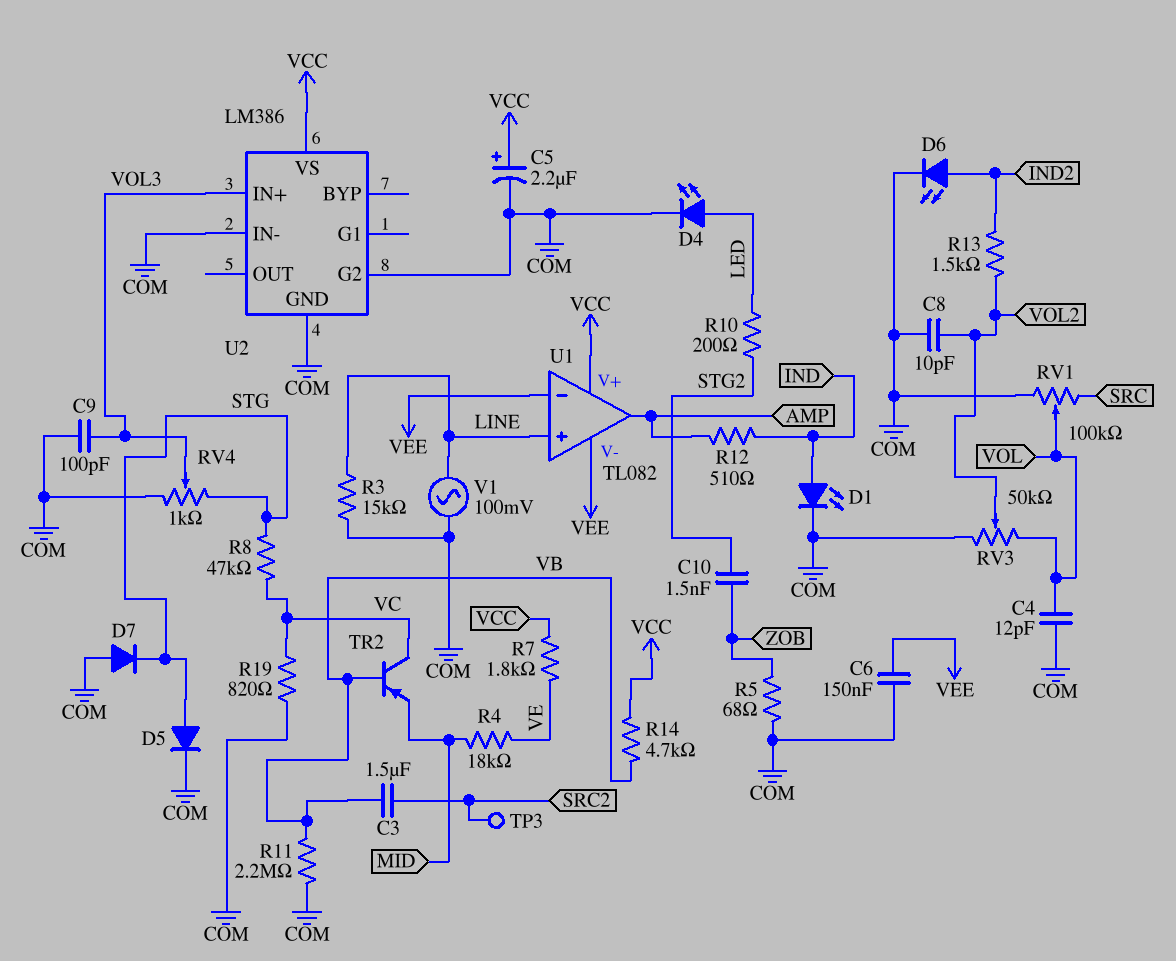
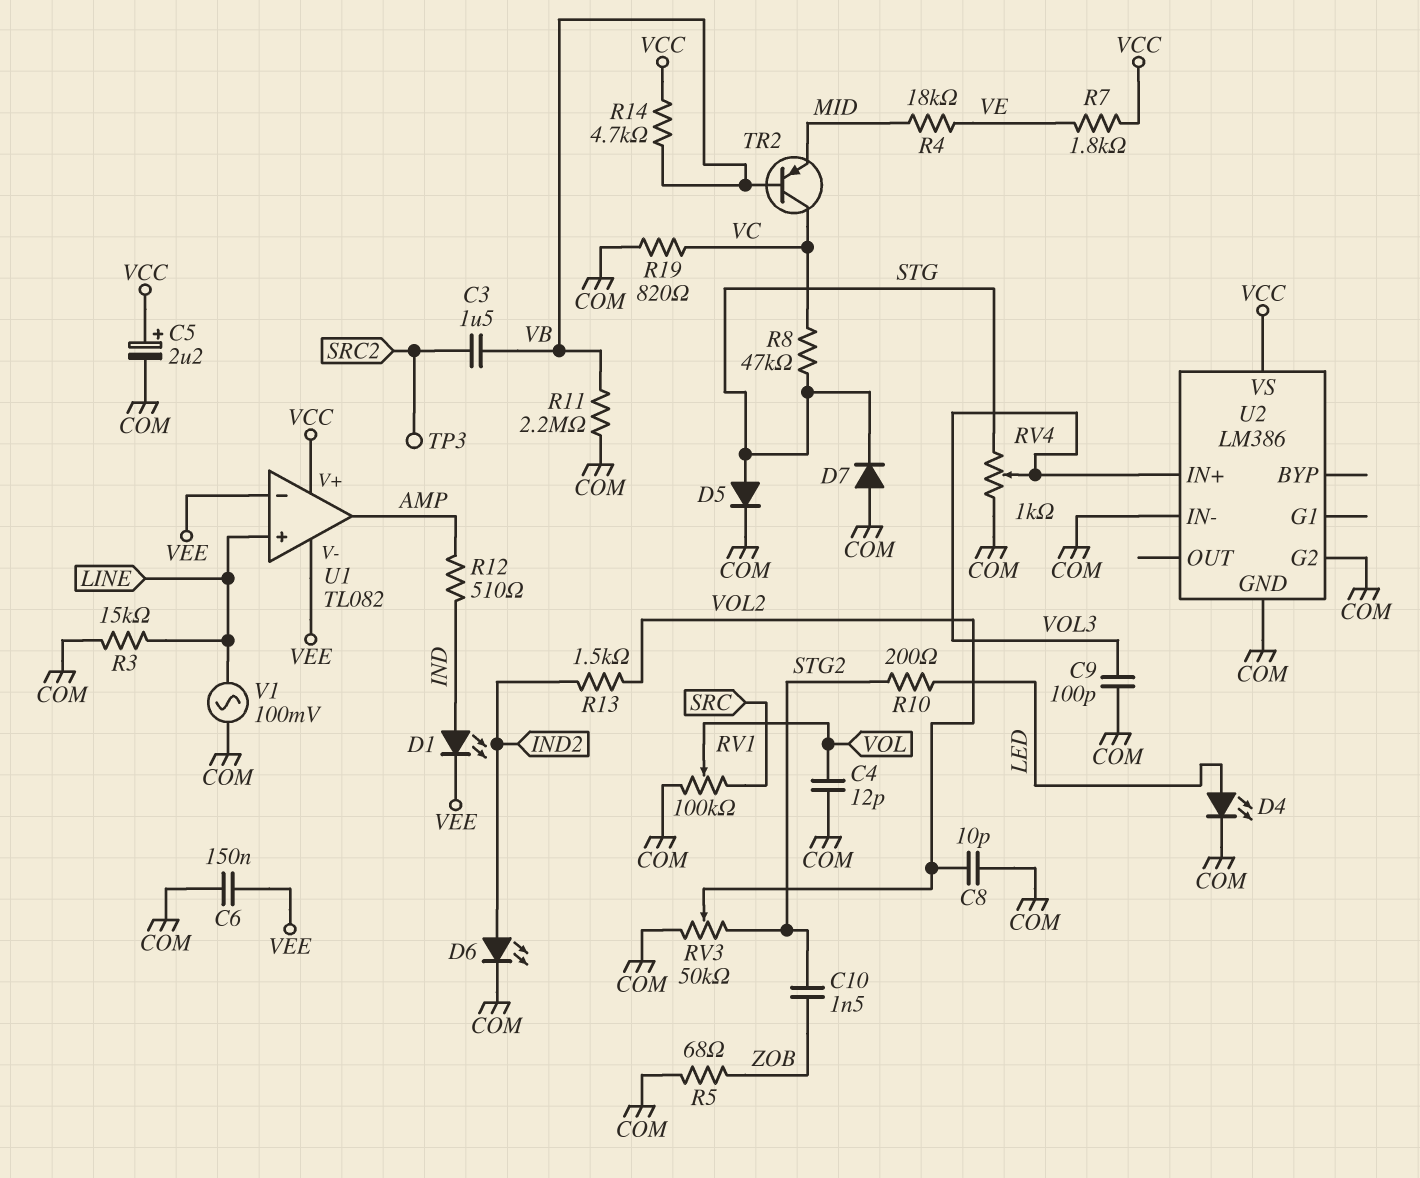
D1: LED (A IND, K COM) -> LED (A IND, K VEE)
RV3: 50k (COM, VOL, wiper VOL2) -> 50k (COM, STG2, wiper VOL2)

